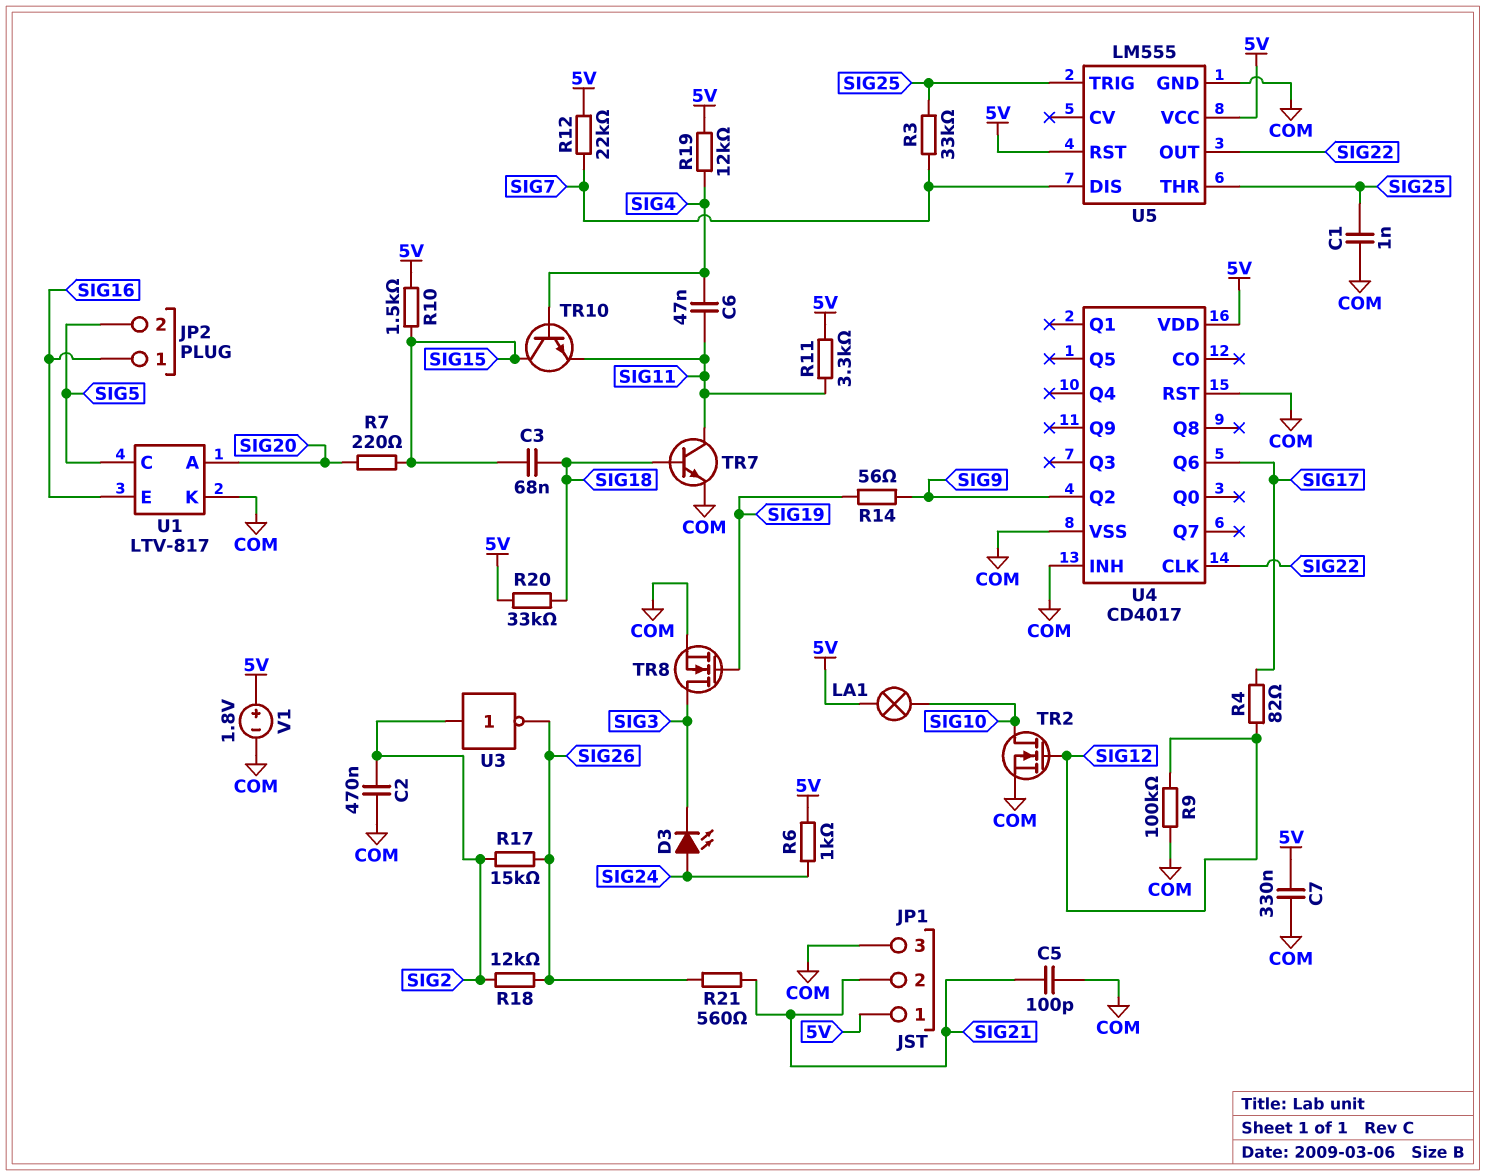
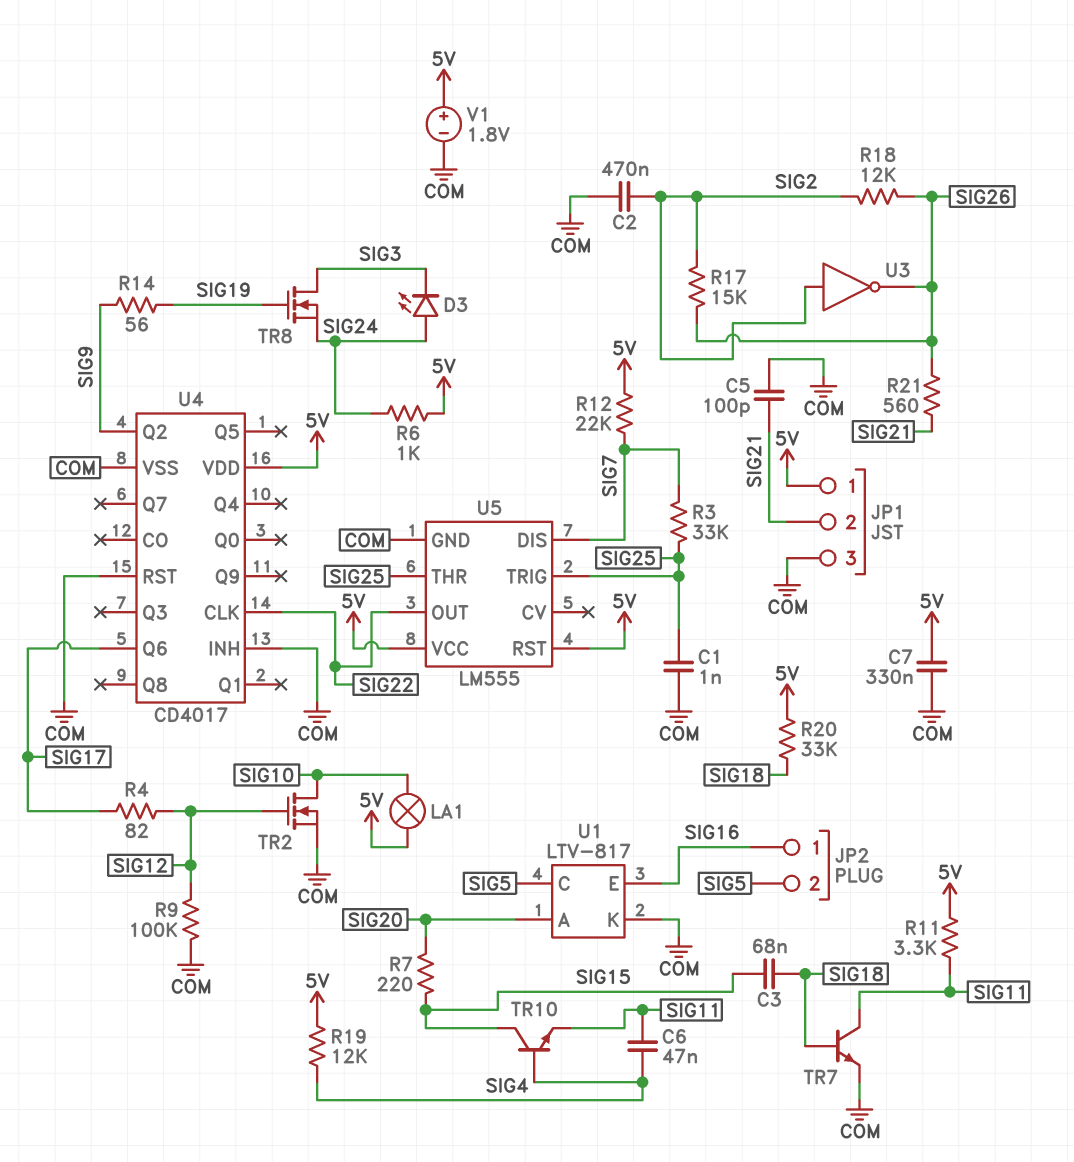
R10: 1.5k (5V, SIG15) -> none
TR8: NMOS (G SIG19, D SIG3, S COM) -> NMOS (G SIG19, D SIG3, S SIG24)

